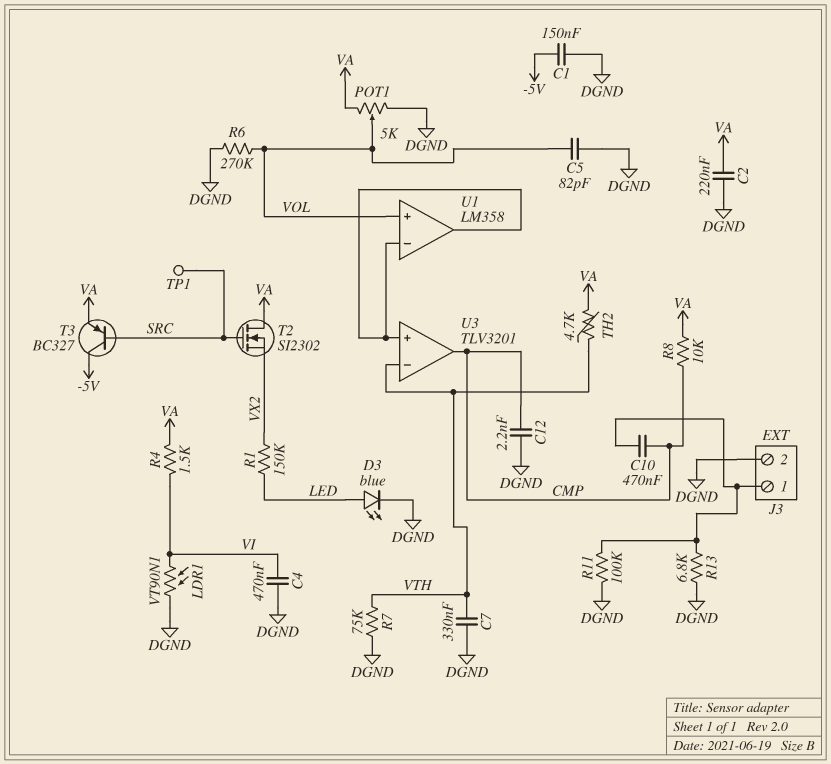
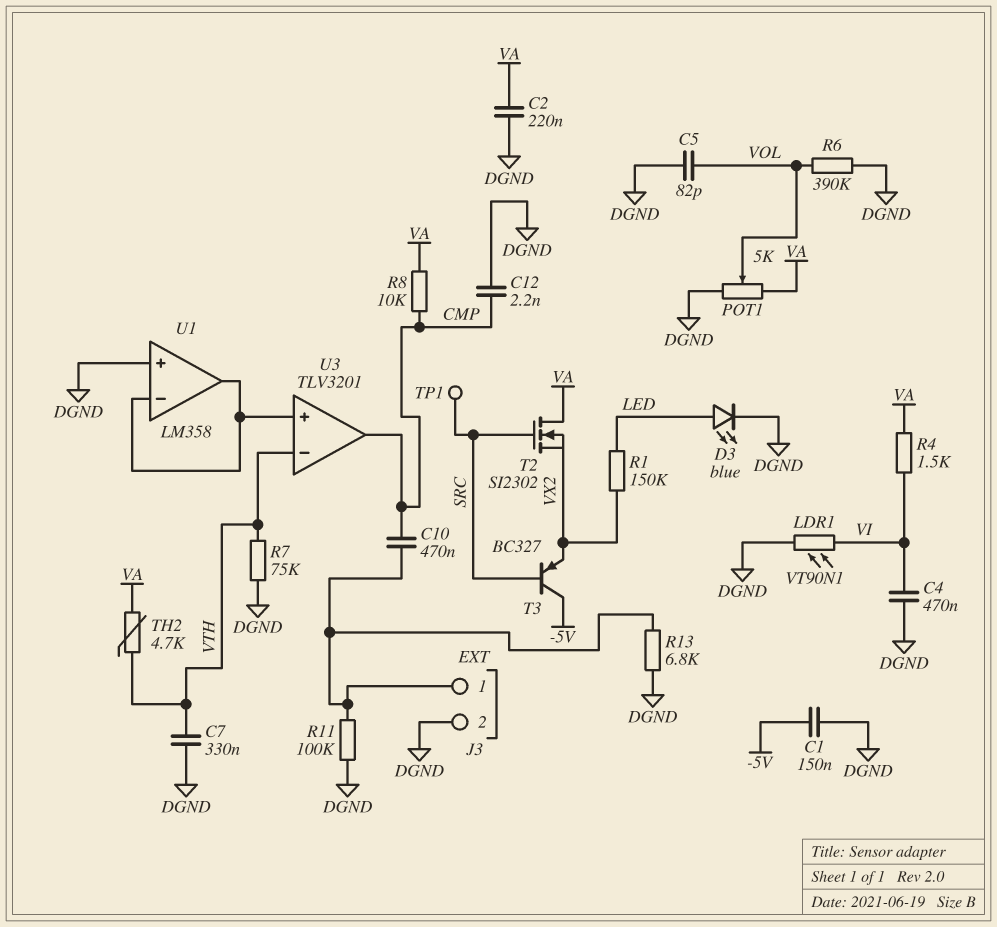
R6: 270k (DGND, VOL) -> 390k (DGND, VOL)
T3: PNP BC327 (B SRC, C -5V, E VA) -> PNP BC327 (B SRC, C -5V, E VX2)
U1 pin in+: VOL -> DGND

